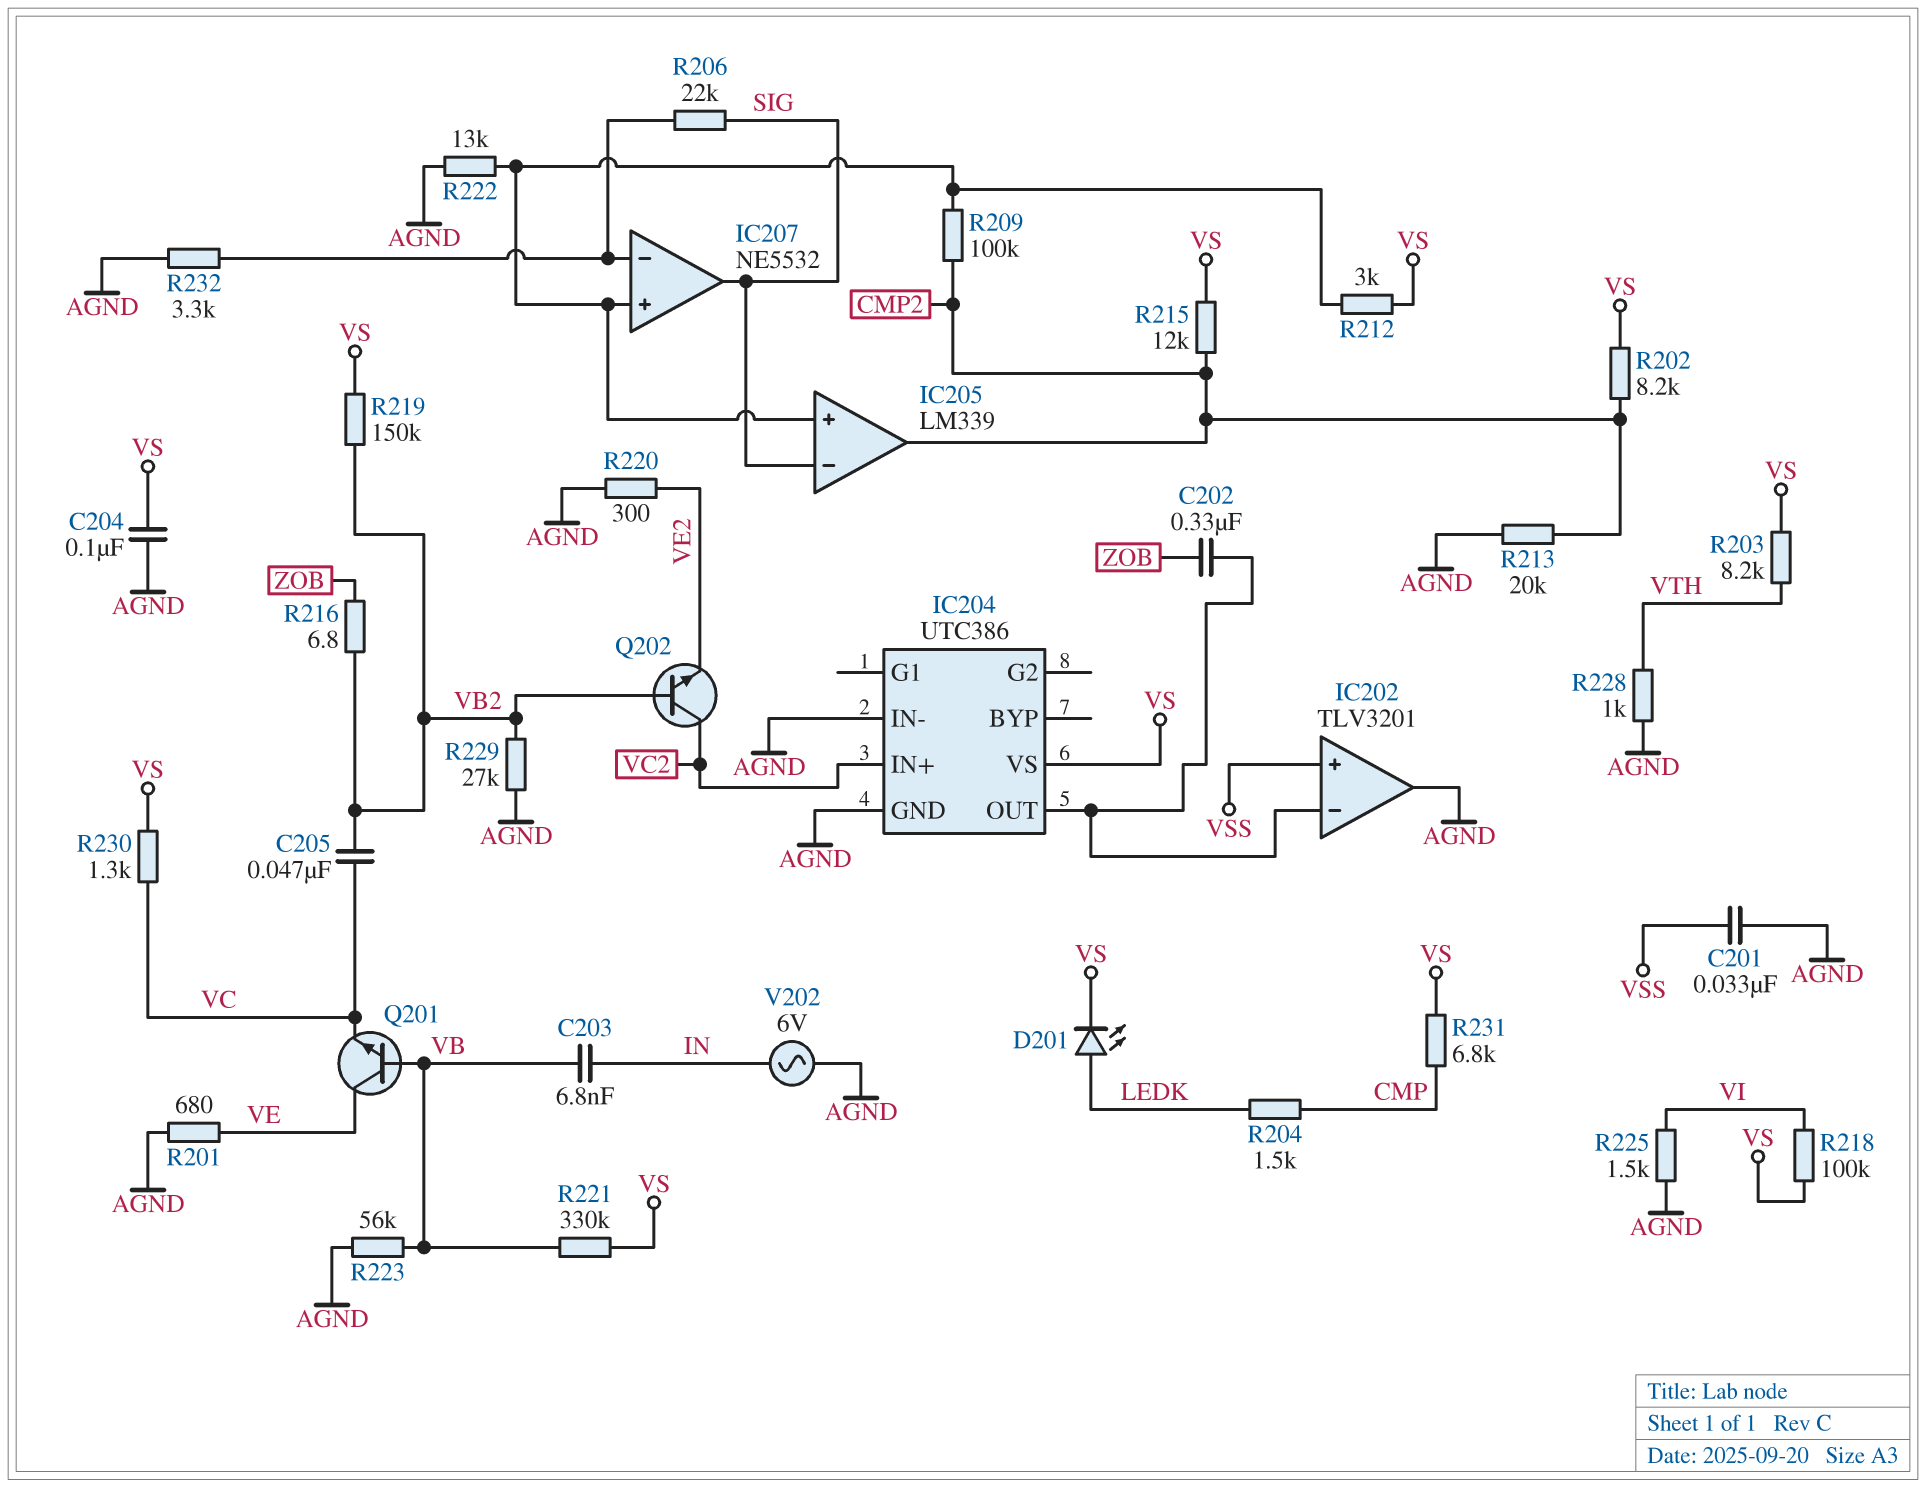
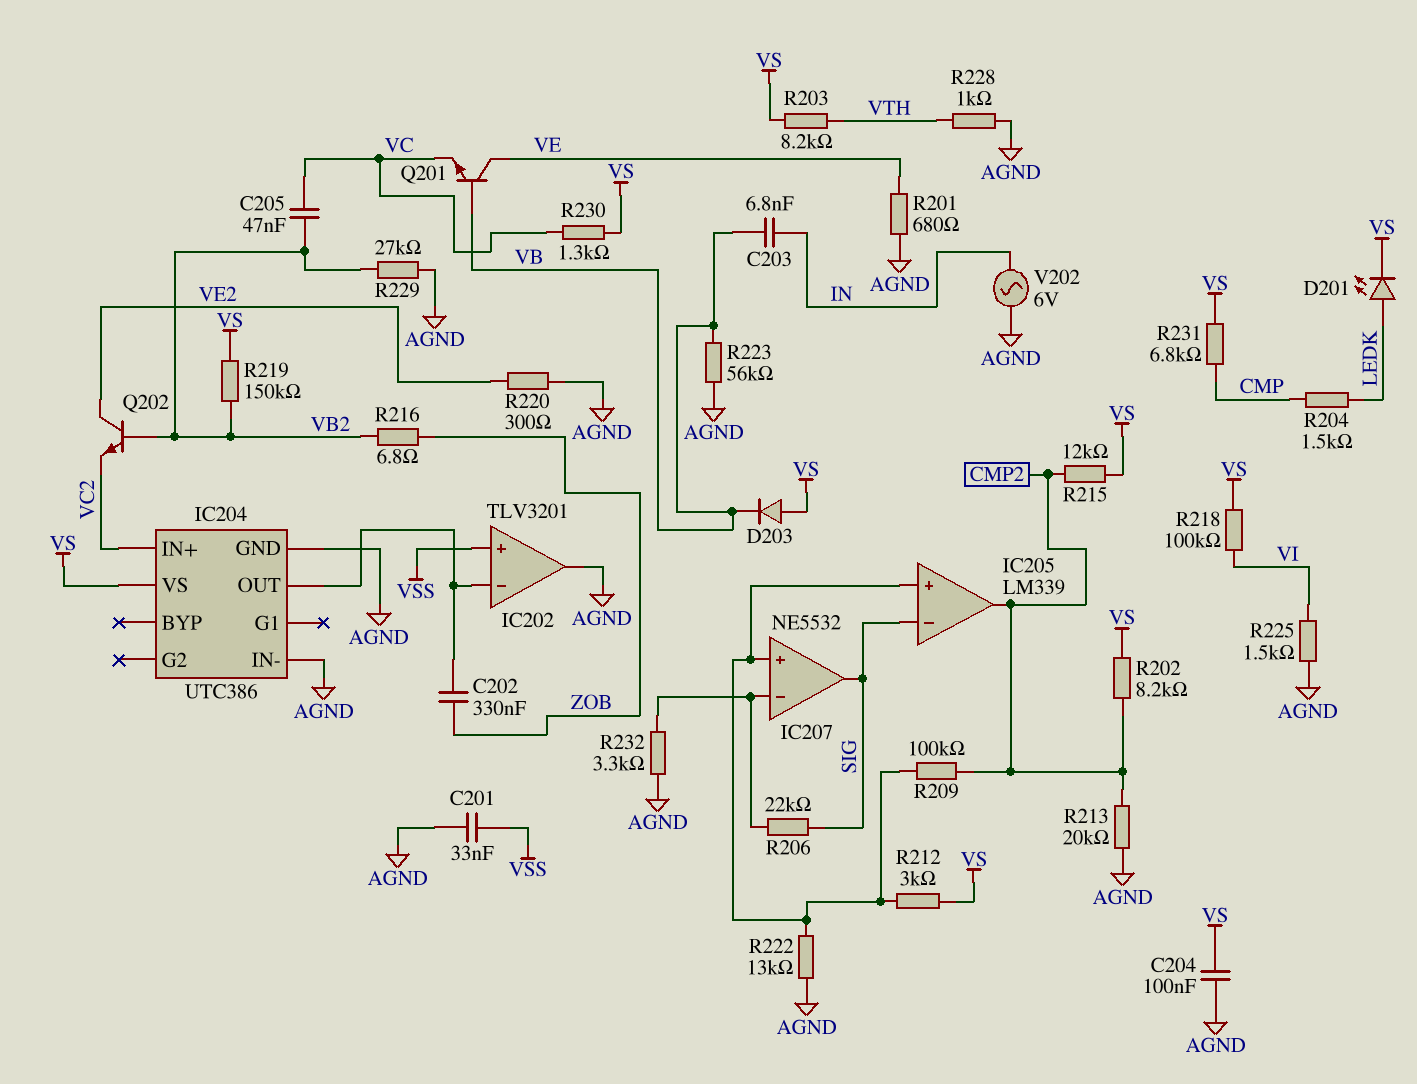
D203: none -> diode (A VS, K VB)
Q202: NPN (B VB2, C VC2, E VE2) -> NPN (B VB2, C VE2, E VC2)
R221: 330k (VB, VS) -> none

